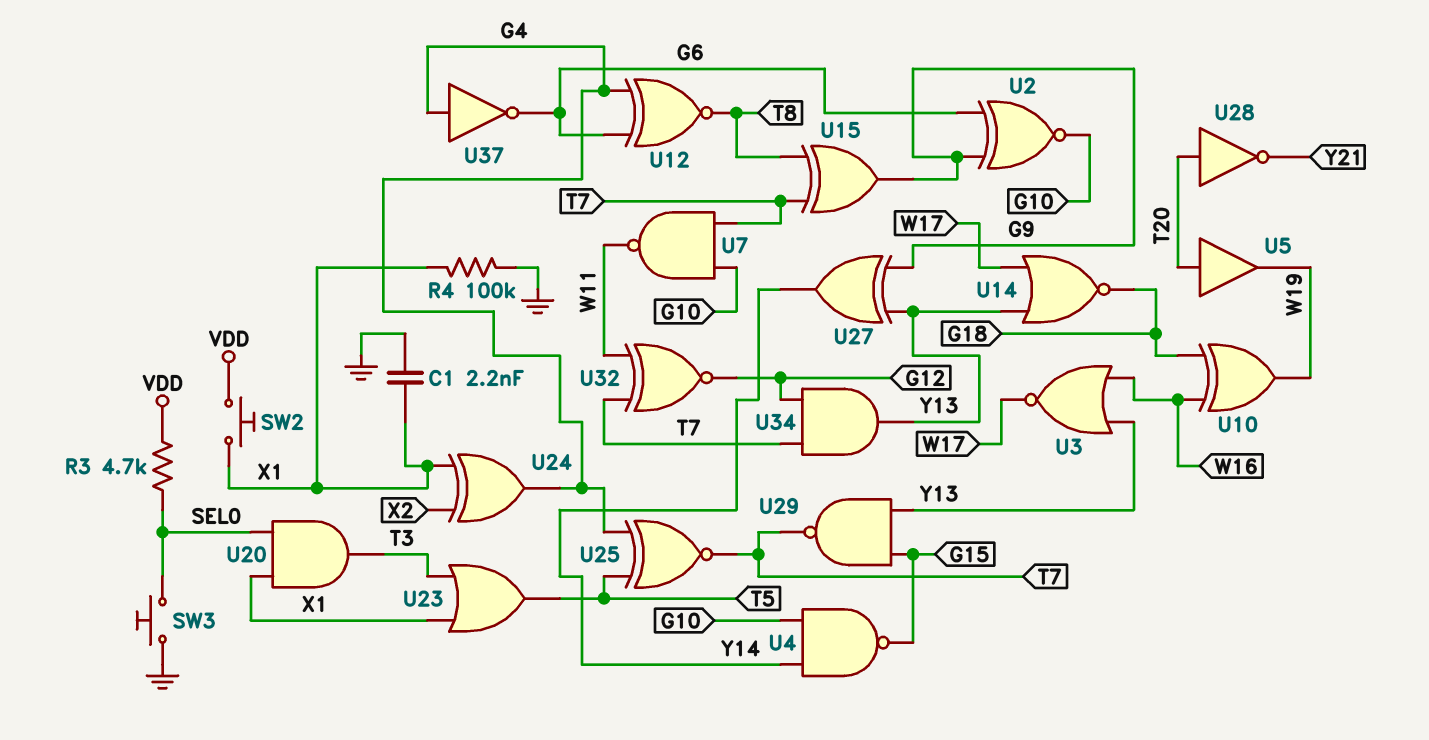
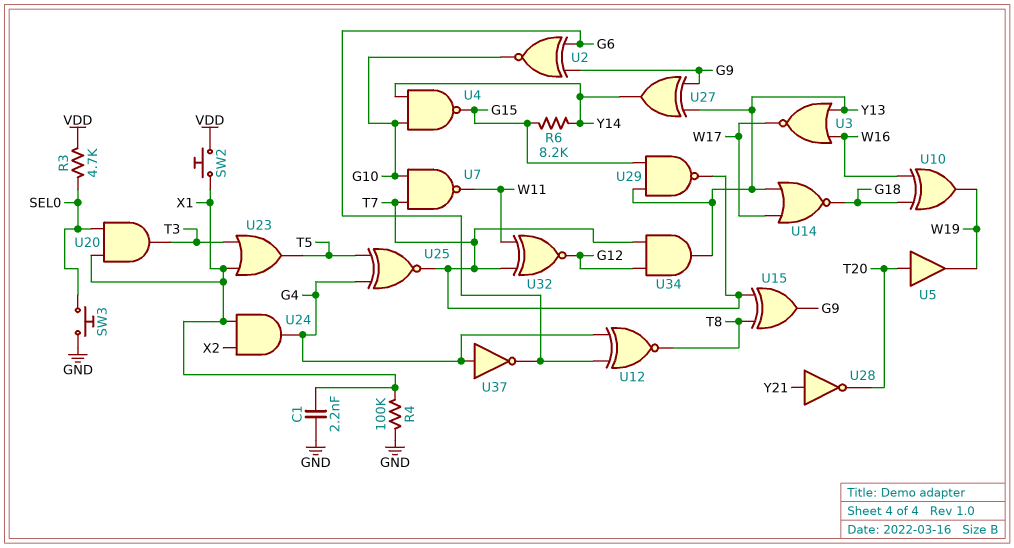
R6: none -> 8.2k (G15, Y14)
U24: XOR (in X1, in X2, out G4) -> AND (in X1, in X2, out G4)
U28: NOT (in T20, out Y21) -> NOT (in Y21, out T20)

